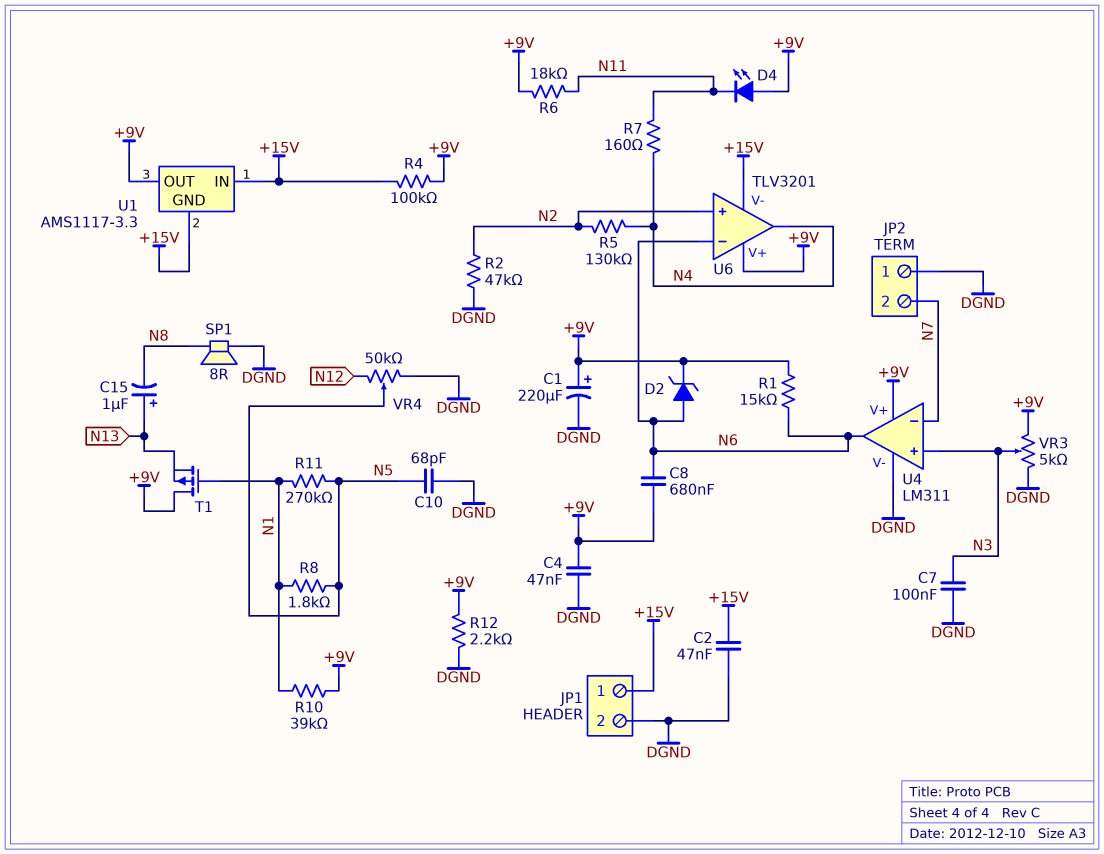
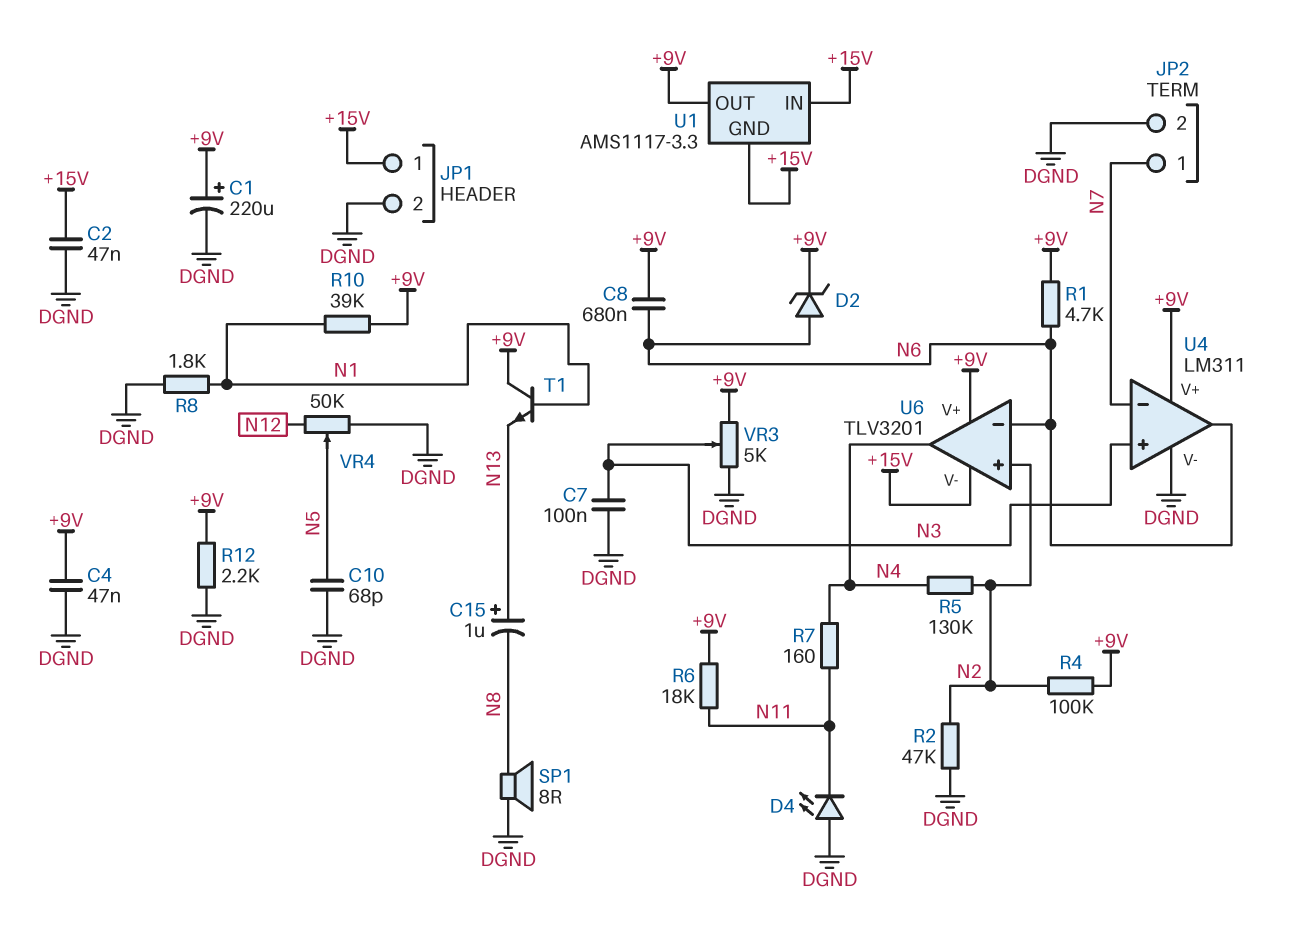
D4: LED (A +9V, K N11) -> LED (A DGND, K N11)
JP2 pin 1: DGND -> N7
JP2 pin 2: N7 -> DGND
R1: 15k (+9V, N6) -> 4.7k (+9V, N6)
R4: 100k (+9V, +15V) -> 100k (+9V, N2)
R8: 1.8k (N1, N5) -> 1.8k (DGND, N1)
R11: 270k (N1, N5) -> none
T1: PMOS (G N1, D +9V, S N13) -> NPN (B N1, C +9V, E N13)

